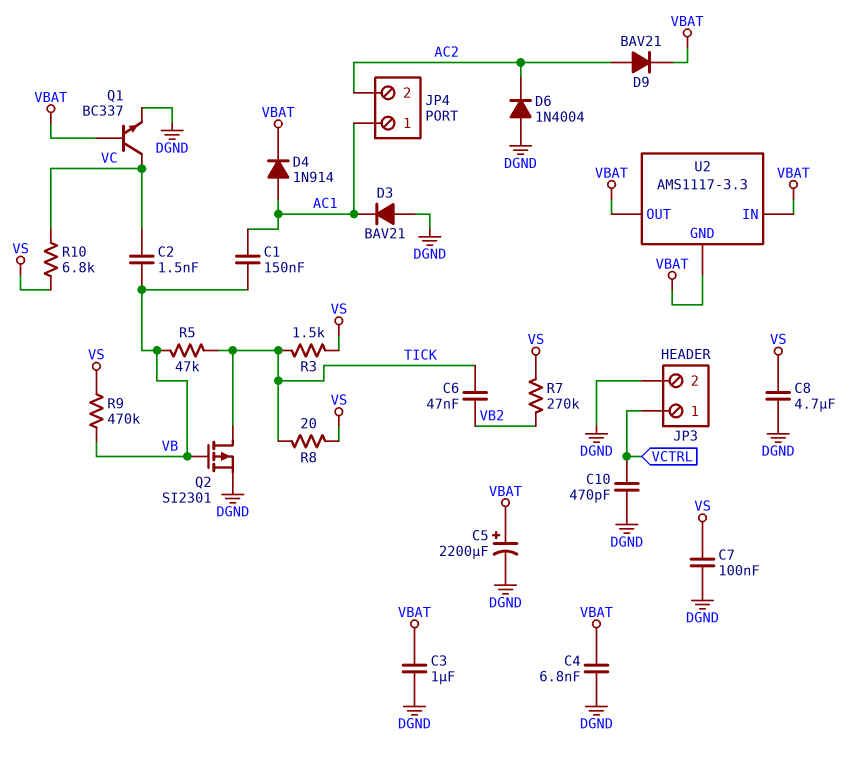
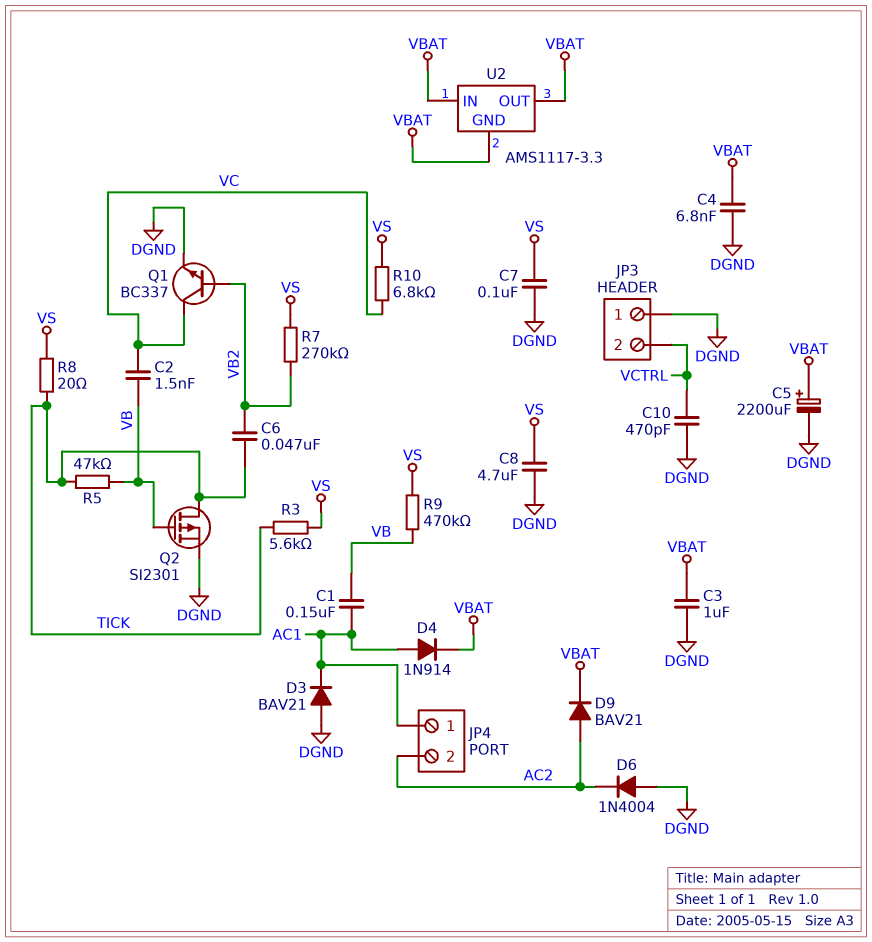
JP3 pin 1: VCTRL -> DGND
JP3 pin 2: DGND -> VCTRL
Q1: NPN BC337 (B VBAT, C VC, E DGND) -> NPN BC337 (B VB2, C VC, E DGND)
R3: 1.5k (TICK, VS) -> 5.6k (TICK, VS)

